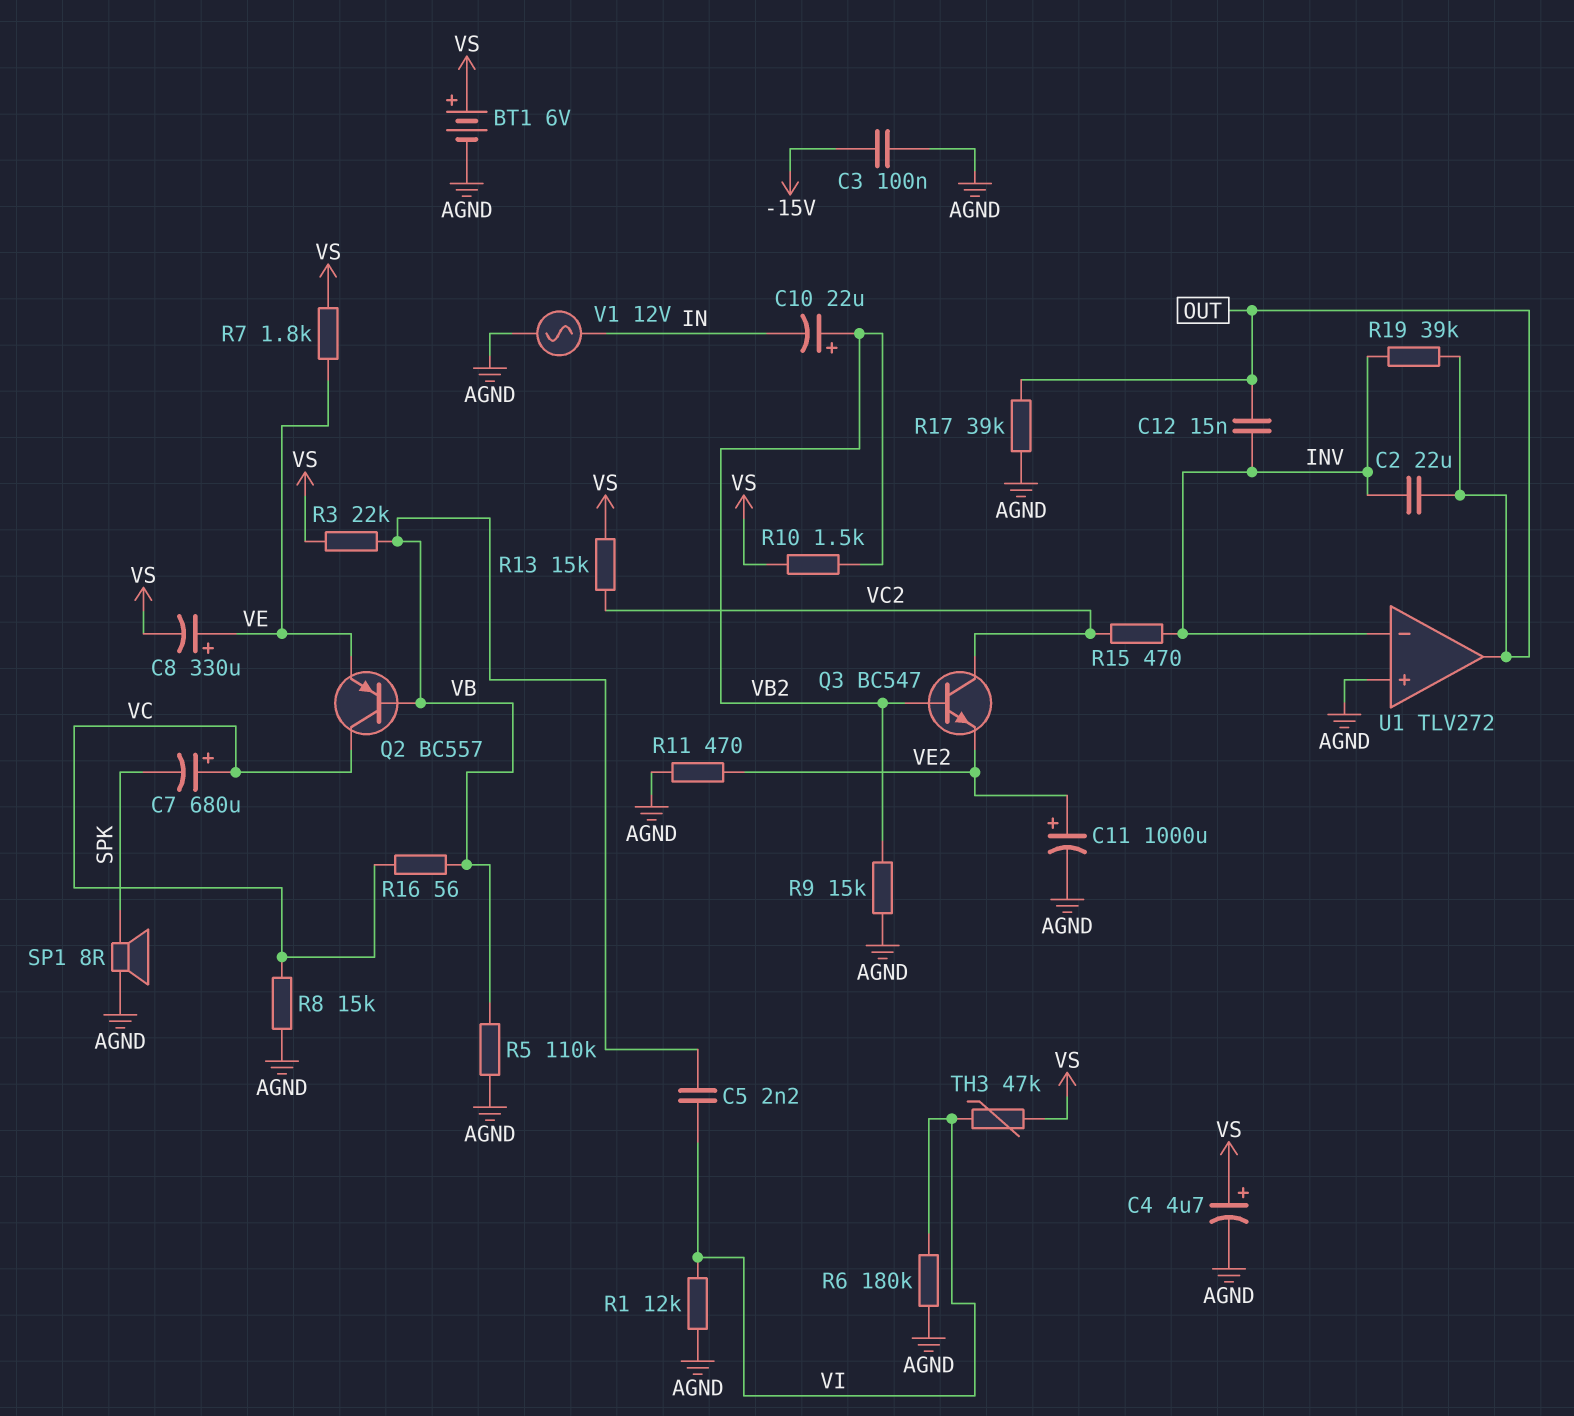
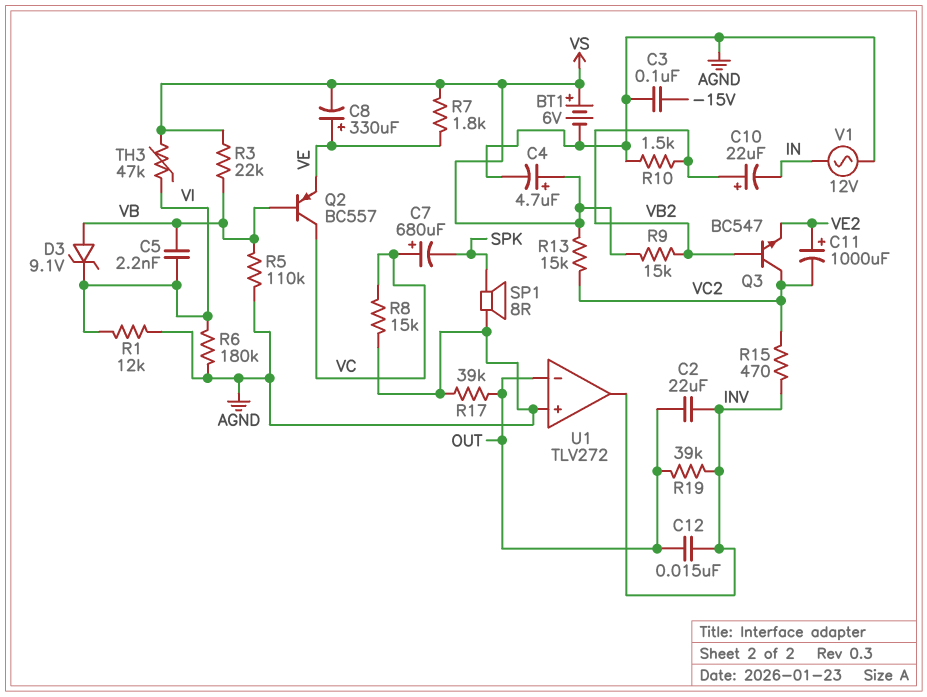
C11: 1000uF (plus VE2, minus AGND) -> 1000uF (plus VE2, minus VC2)
D3: none -> zener 9.1V (A VB, K VI)
R9: 15k (AGND, VB2) -> 15k (VB2, VS)
R10: 1.5k (VB2, VS) -> 1.5k (AGND, VB2)
R11: 470 (AGND, VE2) -> none
R16: 56 (VB, VC) -> none
U1 pin in-: INV -> OUT
U1 pin out: OUT -> INV

